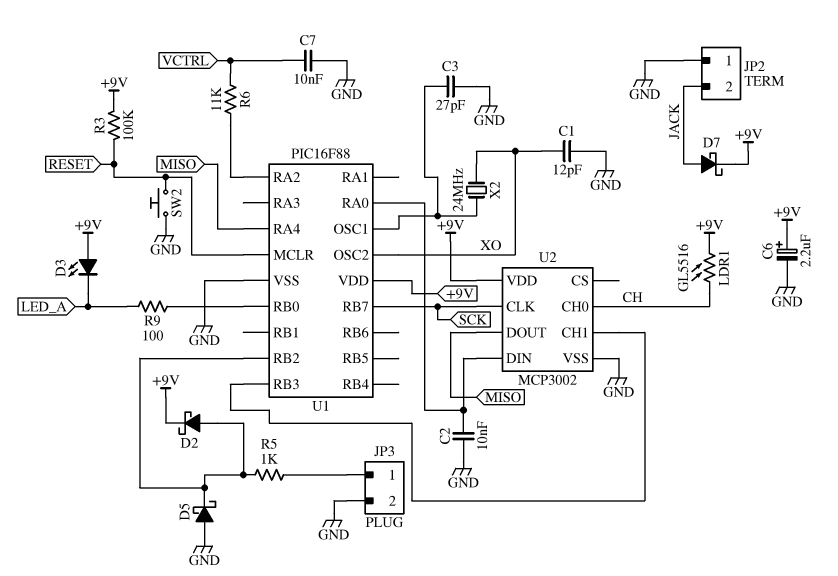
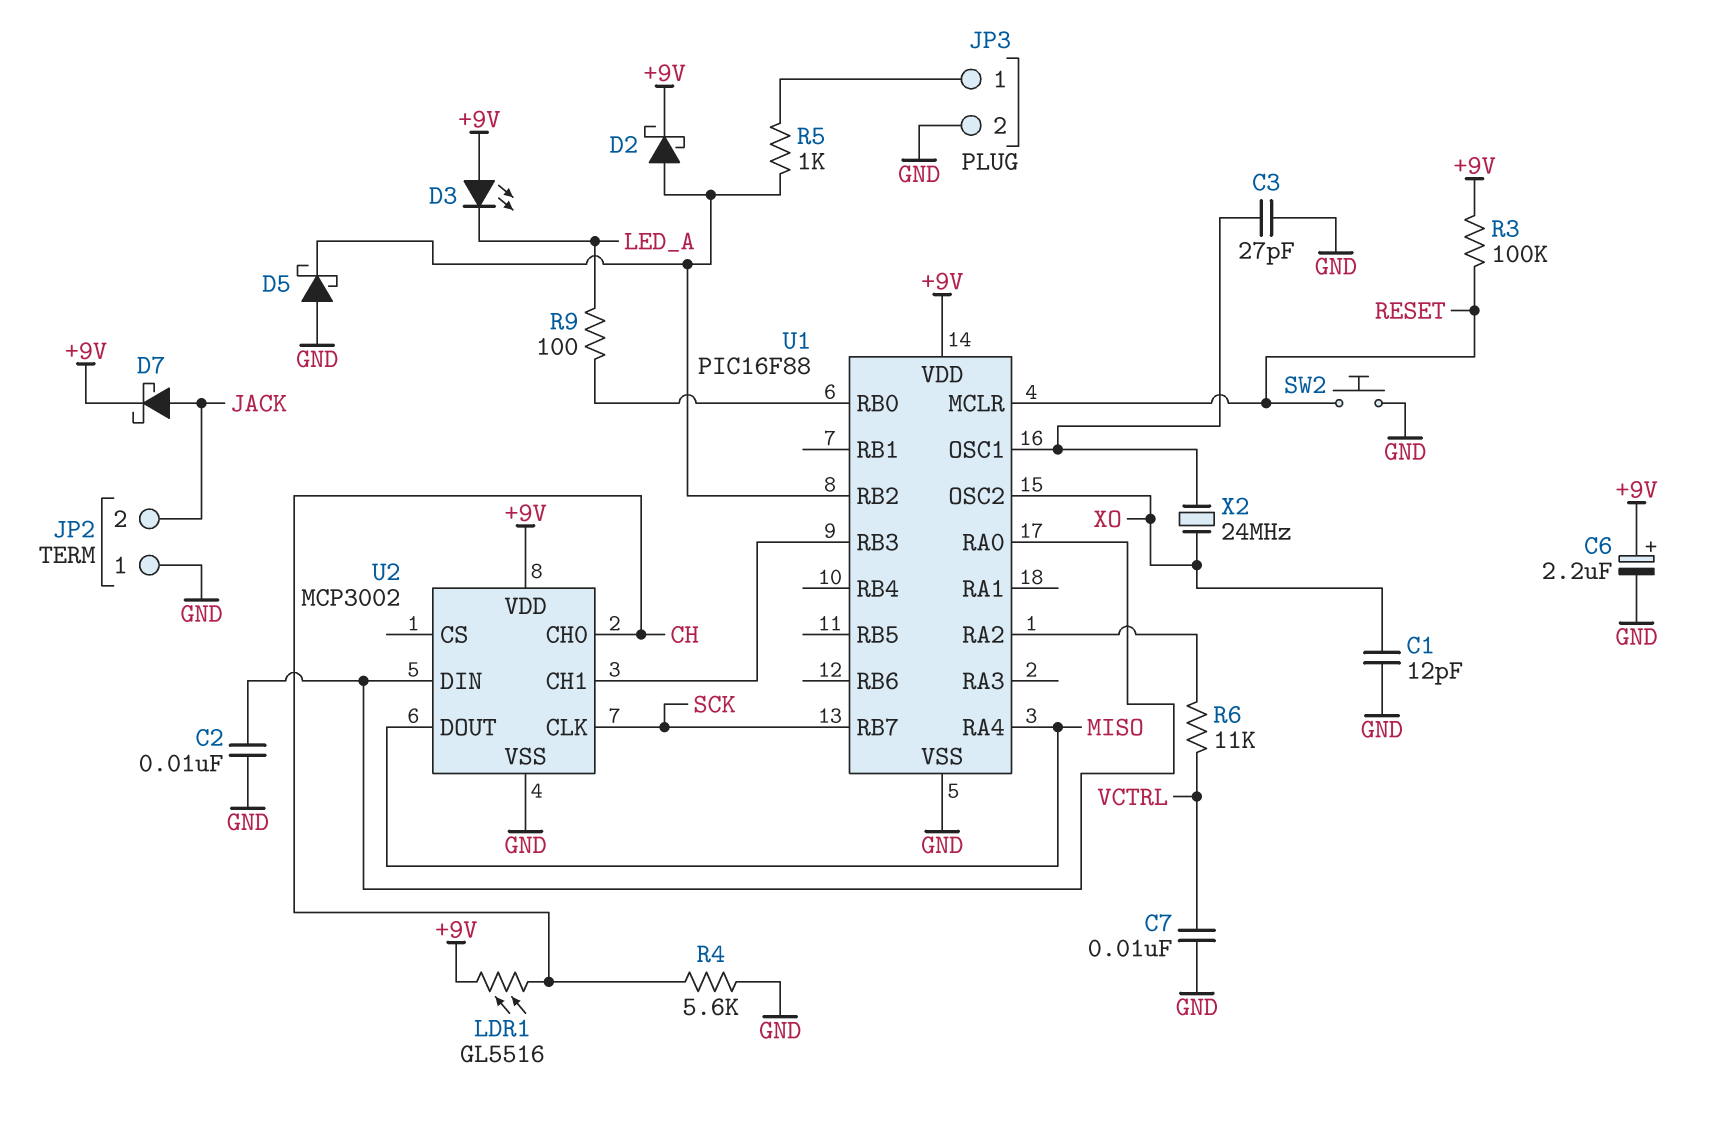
R4: none -> 5.6k (CH, GND)

